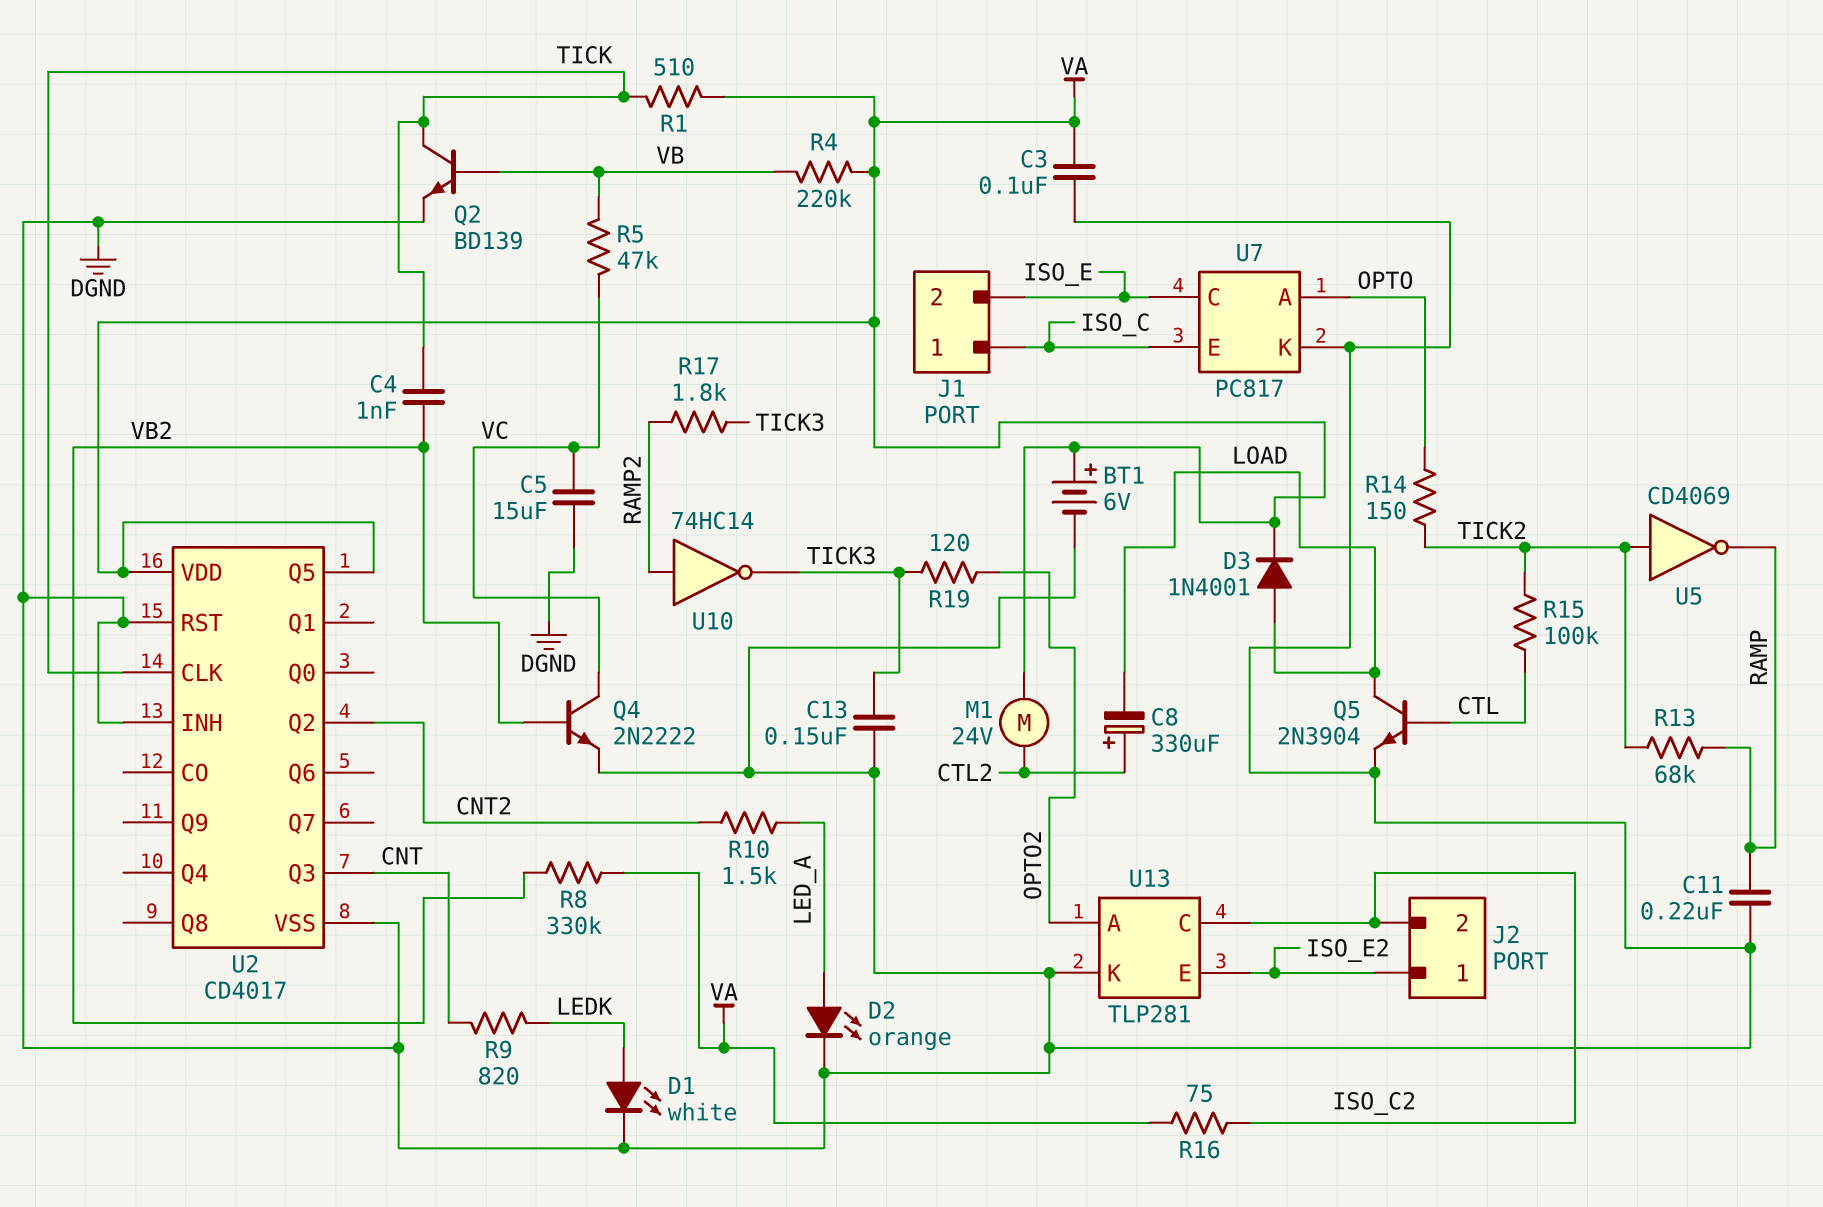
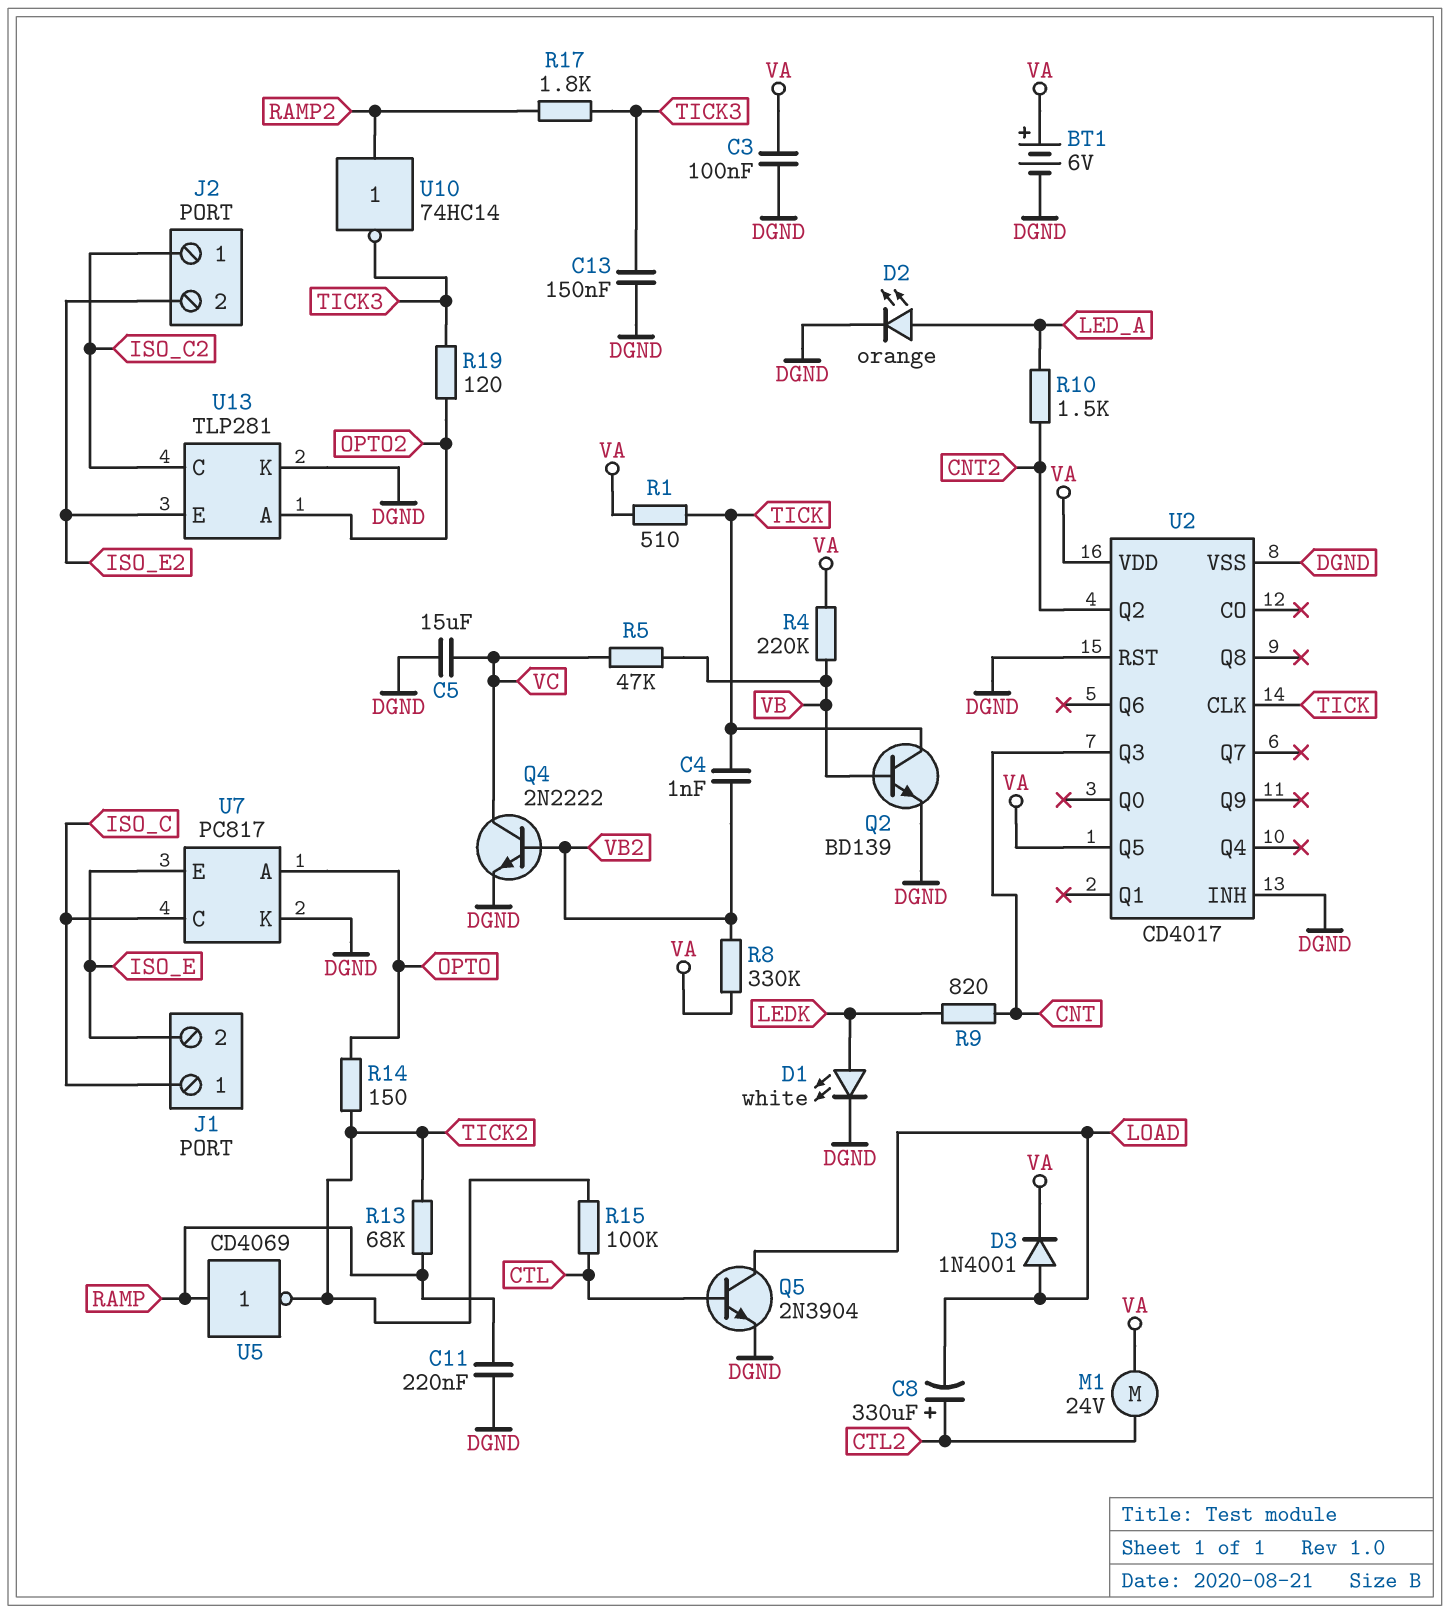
J2 pin 1: ISO_E2 -> ISO_C2
J2 pin 2: ISO_C2 -> ISO_E2
R16: 75 (ISO_C2, VA) -> none
U5: NOT CD4069 (in TICK2, out RAMP) -> NOT CD4069 (in RAMP, out TICK2)
U7 pin C: ISO_E -> ISO_C
U7 pin E: ISO_C -> ISO_E

